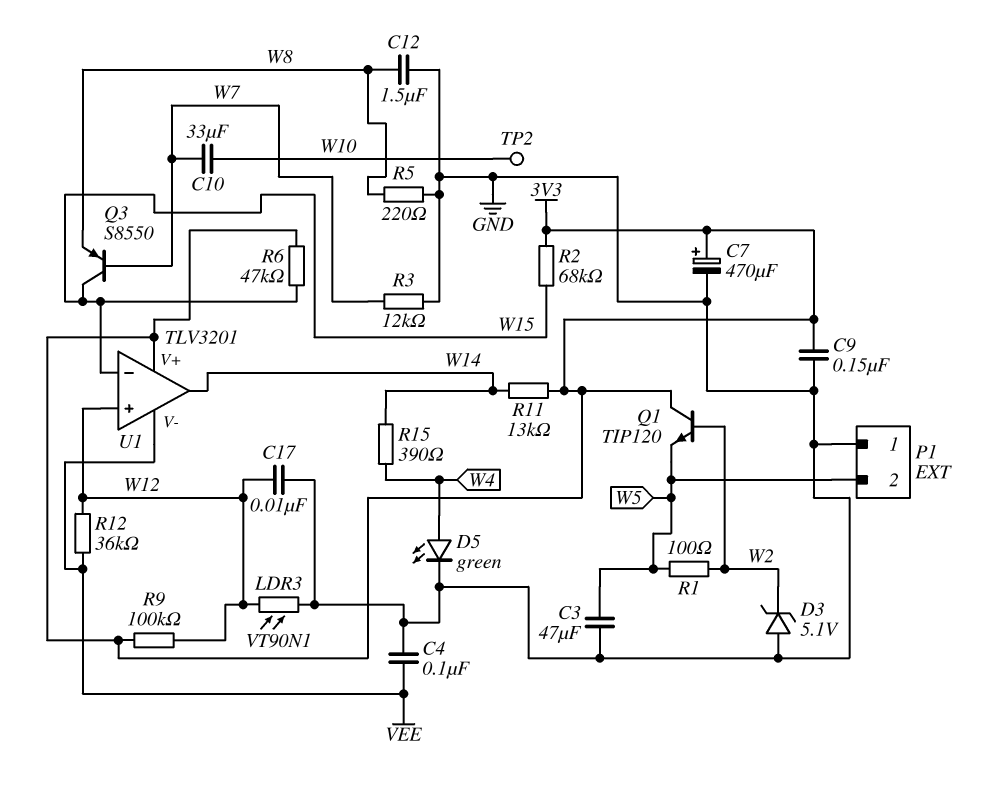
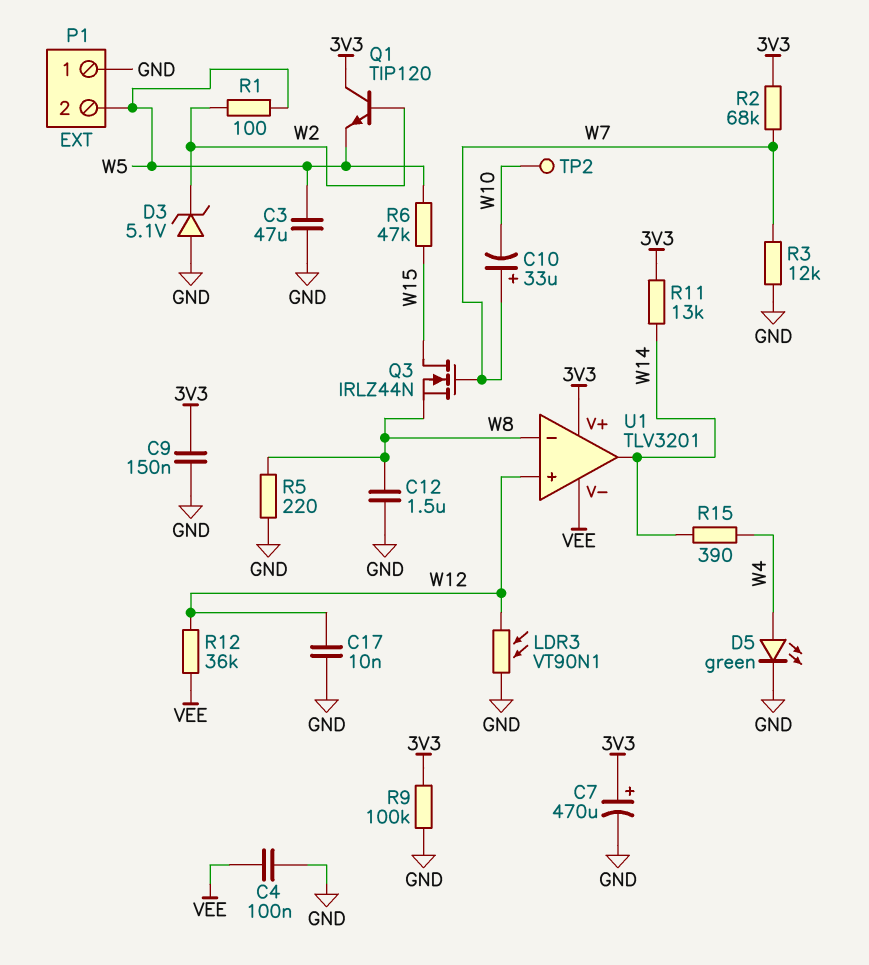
C10: 33uF (W7, W10) -> 33uF (plus W7, minus W10)
Q3: PNP S8550 (B W7, C W15, E W8) -> NMOS IRLZ44N (G W7, D W15, S W8)
R2: 68k (3V3, W15) -> 68k (3V3, W7)
R6: 47k (3V3, W15) -> 47k (W5, W15)
R9: 100k (3V3, W12) -> 100k (3V3, GND)
U1 pin in-: W15 -> W8

